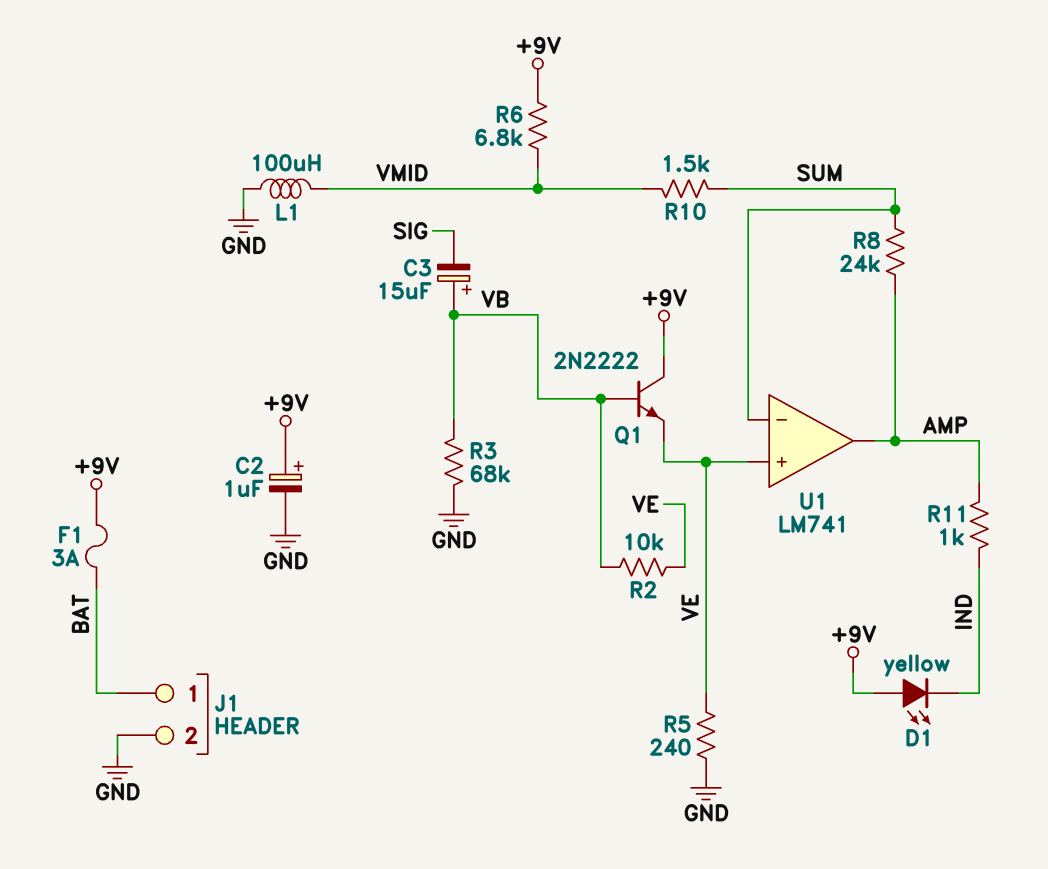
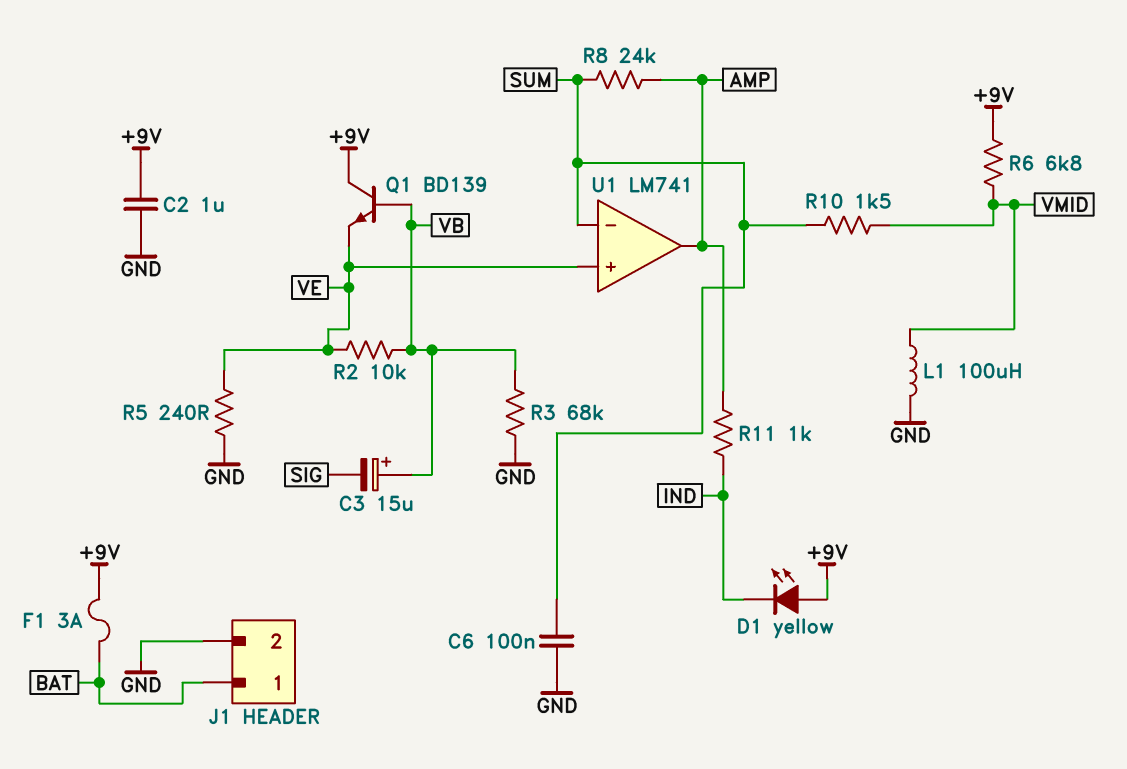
C2: 1uF (plus +9V, minus GND) -> 1uF (+9V, GND)
C6: none -> 100nF (GND, SUM)
Q1: NPN 2N2222 (B VB, C +9V, E VE) -> NPN BD139 (B VB, C +9V, E VE)

